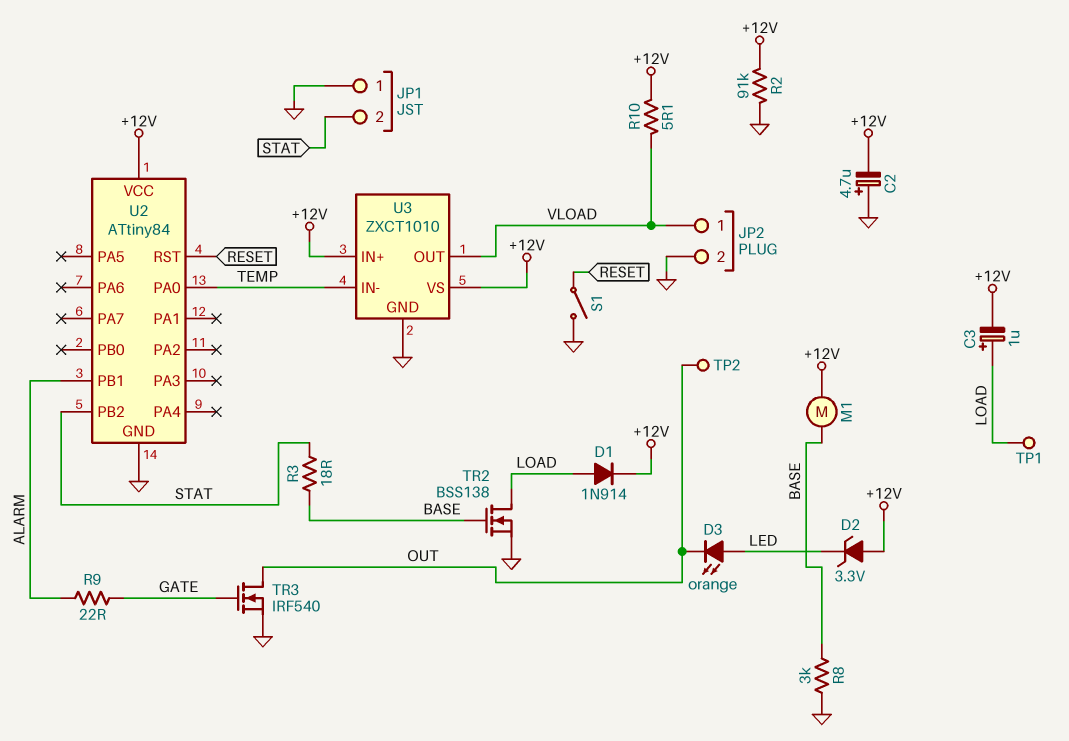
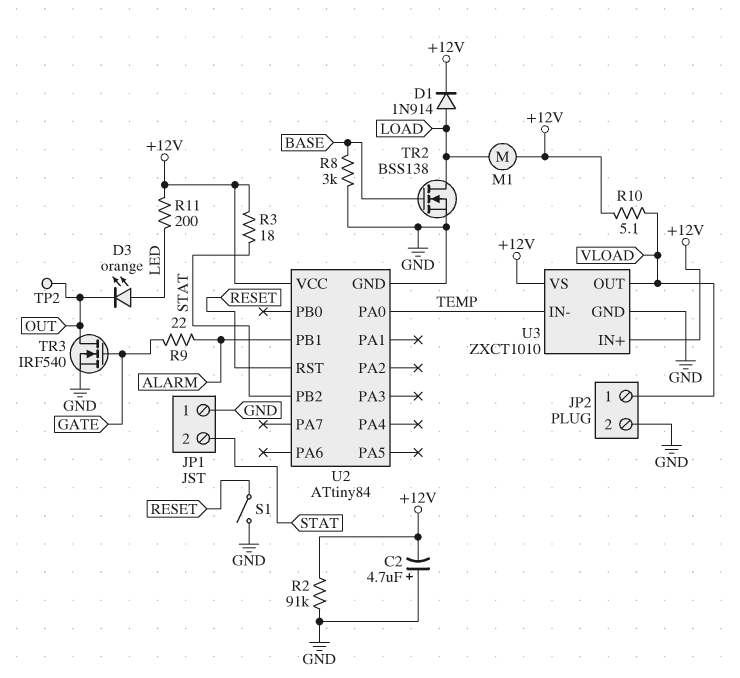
C3: 1uF (plus LOAD, minus +12V) -> none
D2: zener 3.3V (A +12V, K LED) -> none
M1: motor (+12V, BASE) -> motor (+12V, LOAD)
R3: 18 (BASE, STAT) -> 18 (+12V, STAT)
R11: none -> 200 (+12V, LED)
TP1: test point (LOAD) -> none

